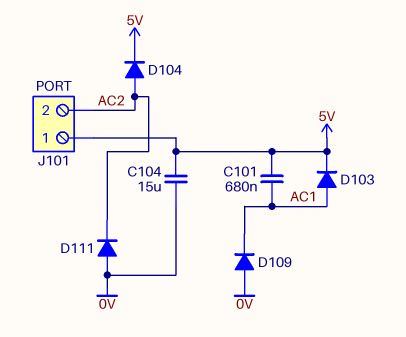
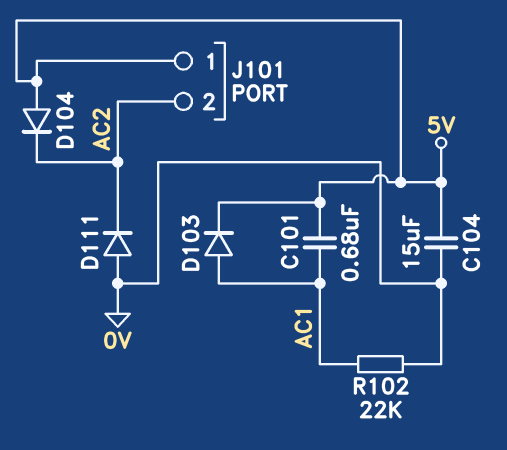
D104: diode (A AC2, K 5V) -> diode (A 5V, K AC2)
D109: diode (A 0V, K AC1) -> none
R102: none -> 22k (0V, AC1)

